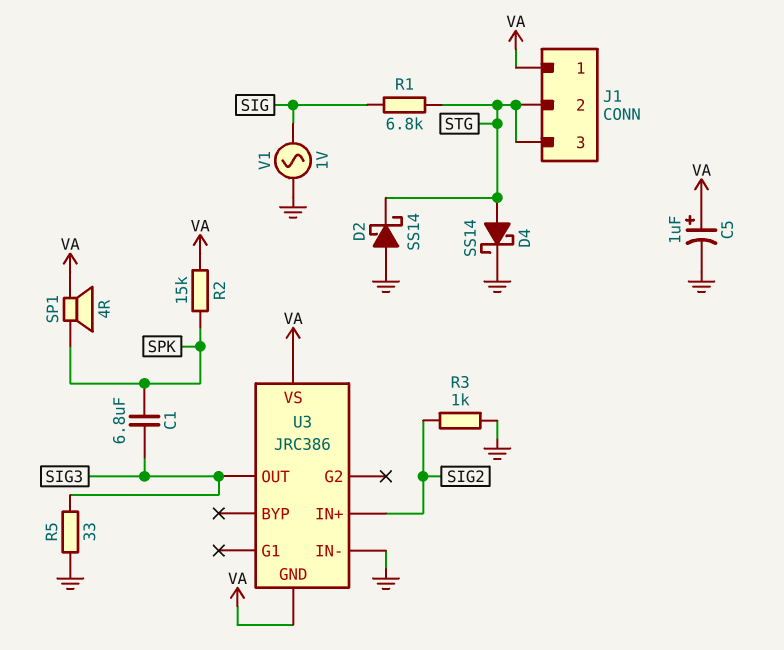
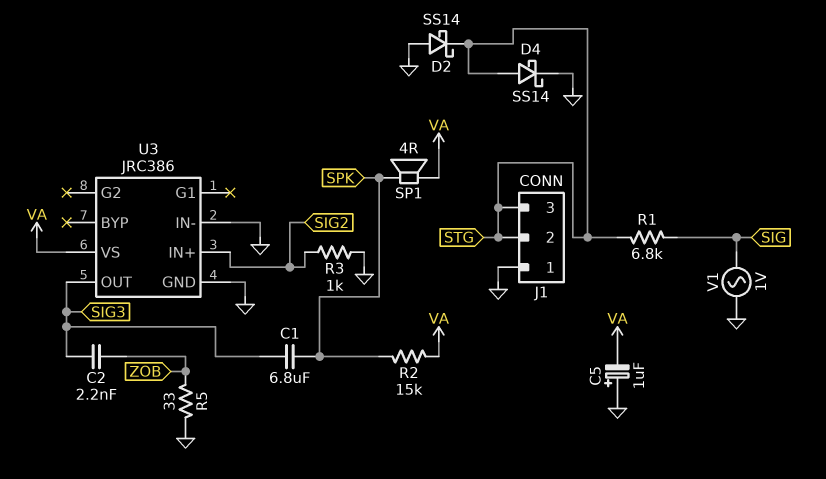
C2: none -> 2.2nF (SIG3, ZOB)
C5: 1uF (plus VA, minus GND) -> 1uF (plus GND, minus VA)
J1 pin 1: VA -> GND
R5: 33 (GND, SIG3) -> 33 (GND, ZOB)
U3 pin GND: VA -> GND

